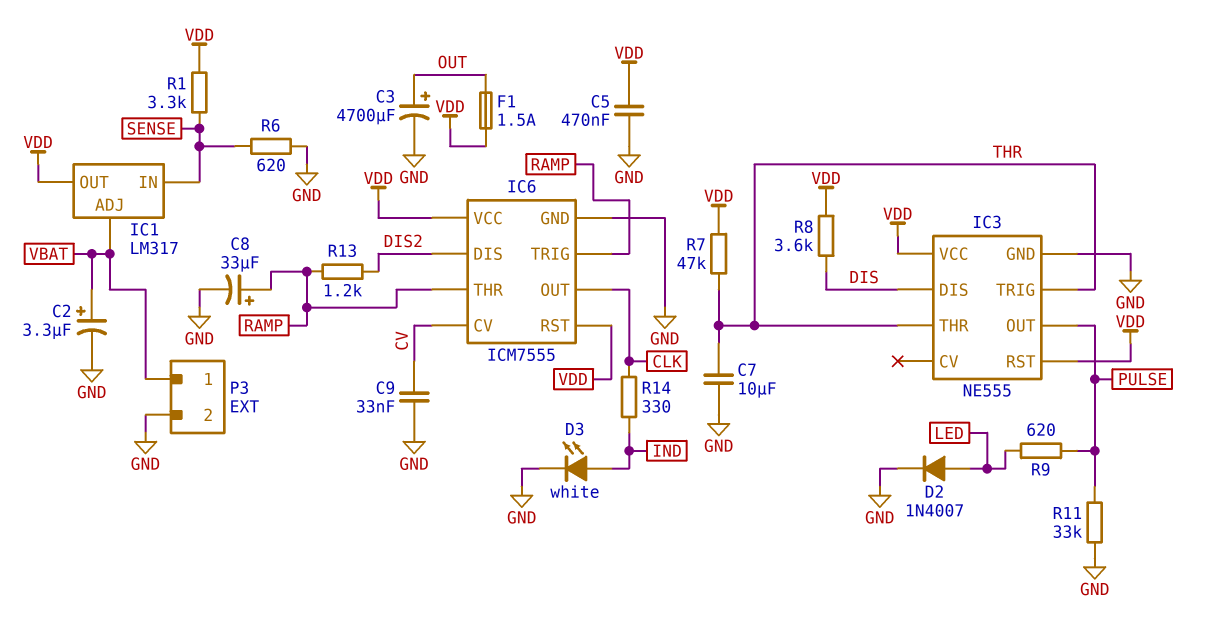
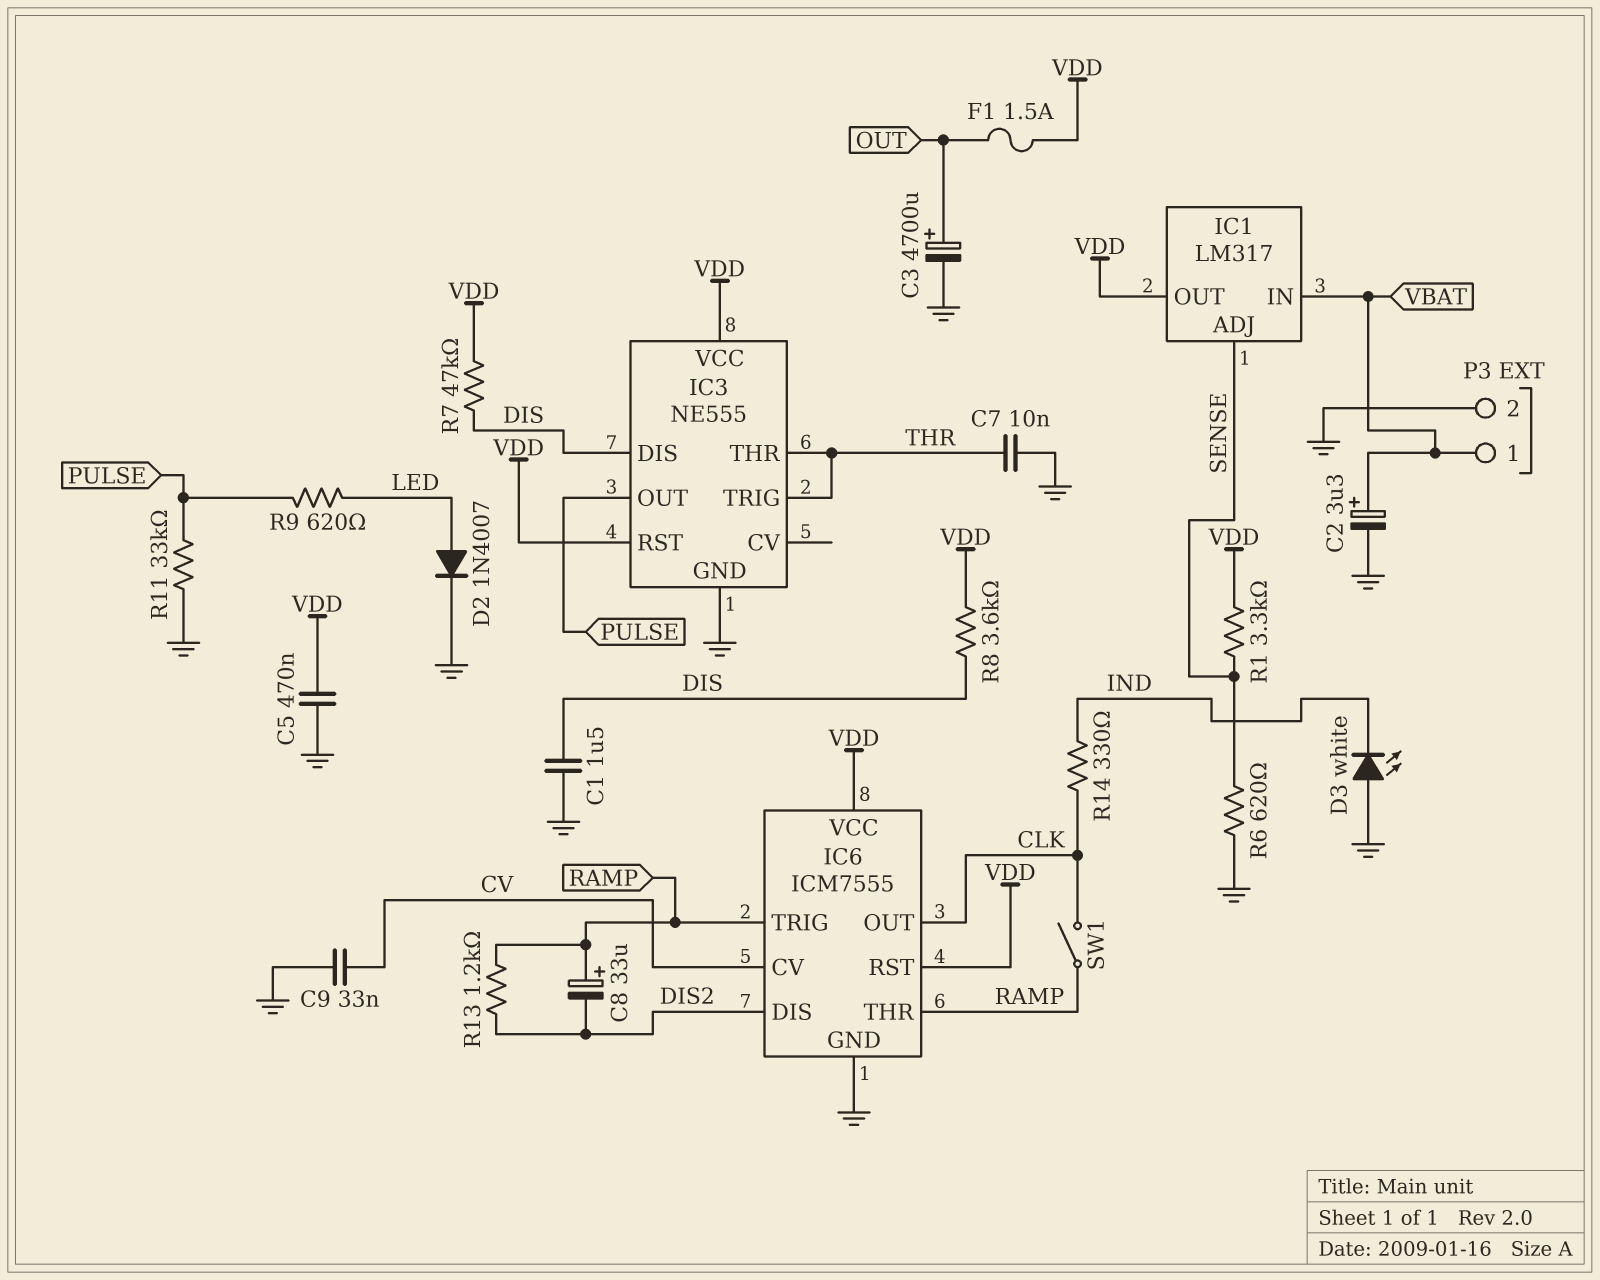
C1: none -> 1.5uF (DIS, GND)
C7: 10uF (GND, THR) -> 10nF (GND, THR)
C8: 33uF (plus RAMP, minus GND) -> 33uF (plus RAMP, minus DIS2)
D3: LED white (A IND, K GND) -> LED white (A GND, K IND)
IC1 pin ADJ: VBAT -> SENSE
IC1 pin IN: SENSE -> VBAT
R7: 47k (THR, VDD) -> 47k (DIS, VDD)
SW1: none -> switch (CLK, RAMP)

